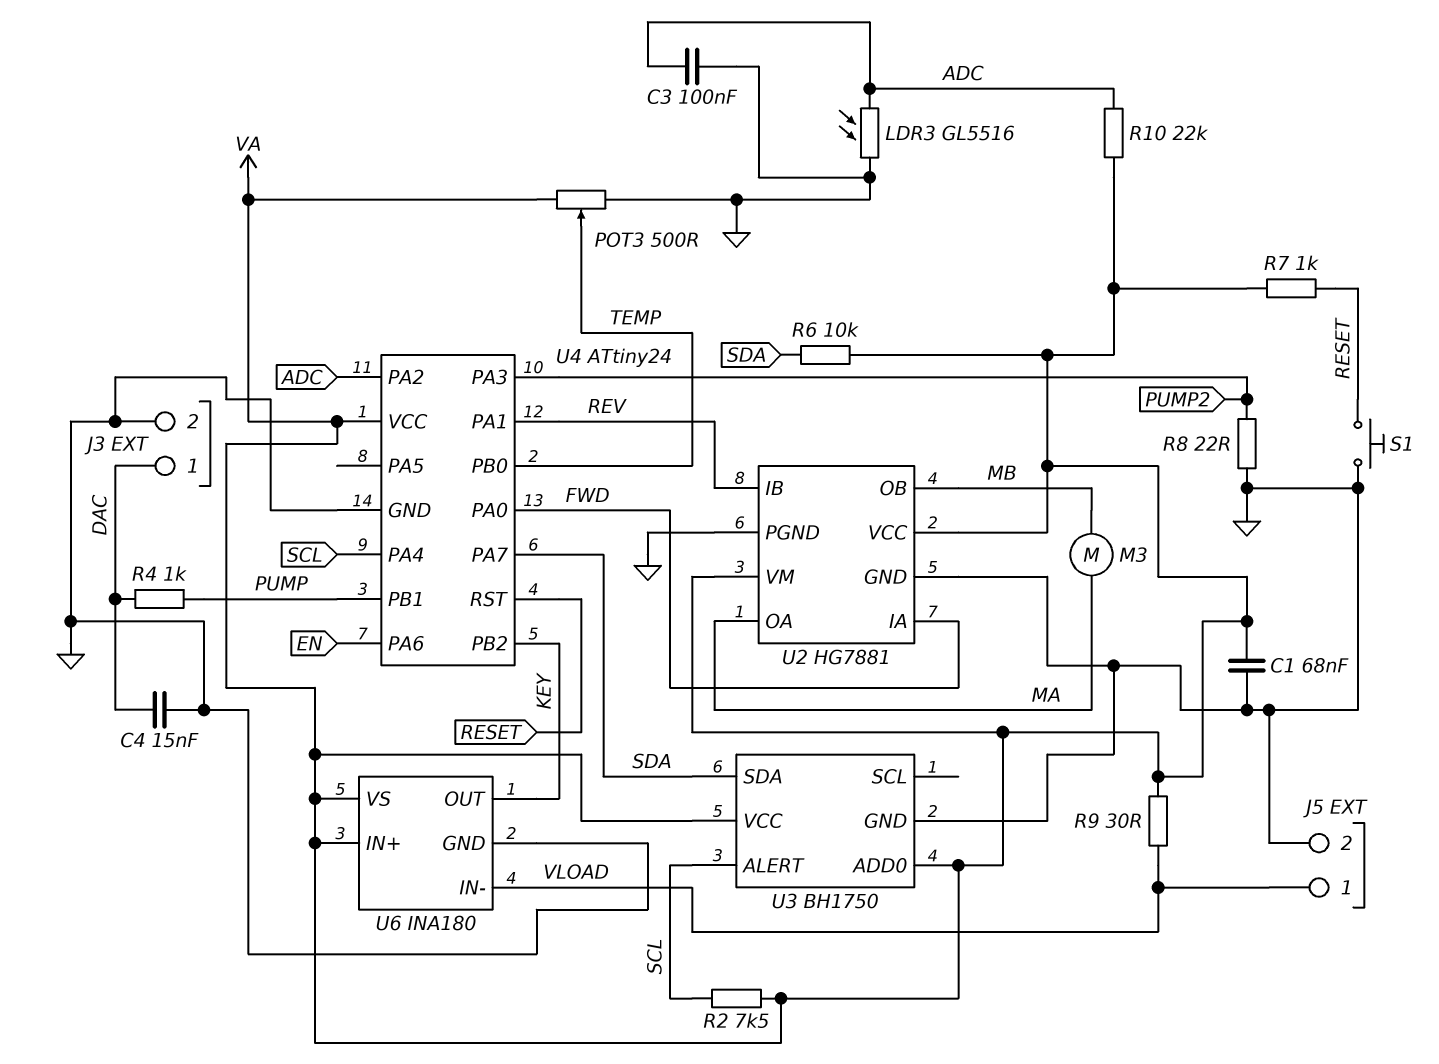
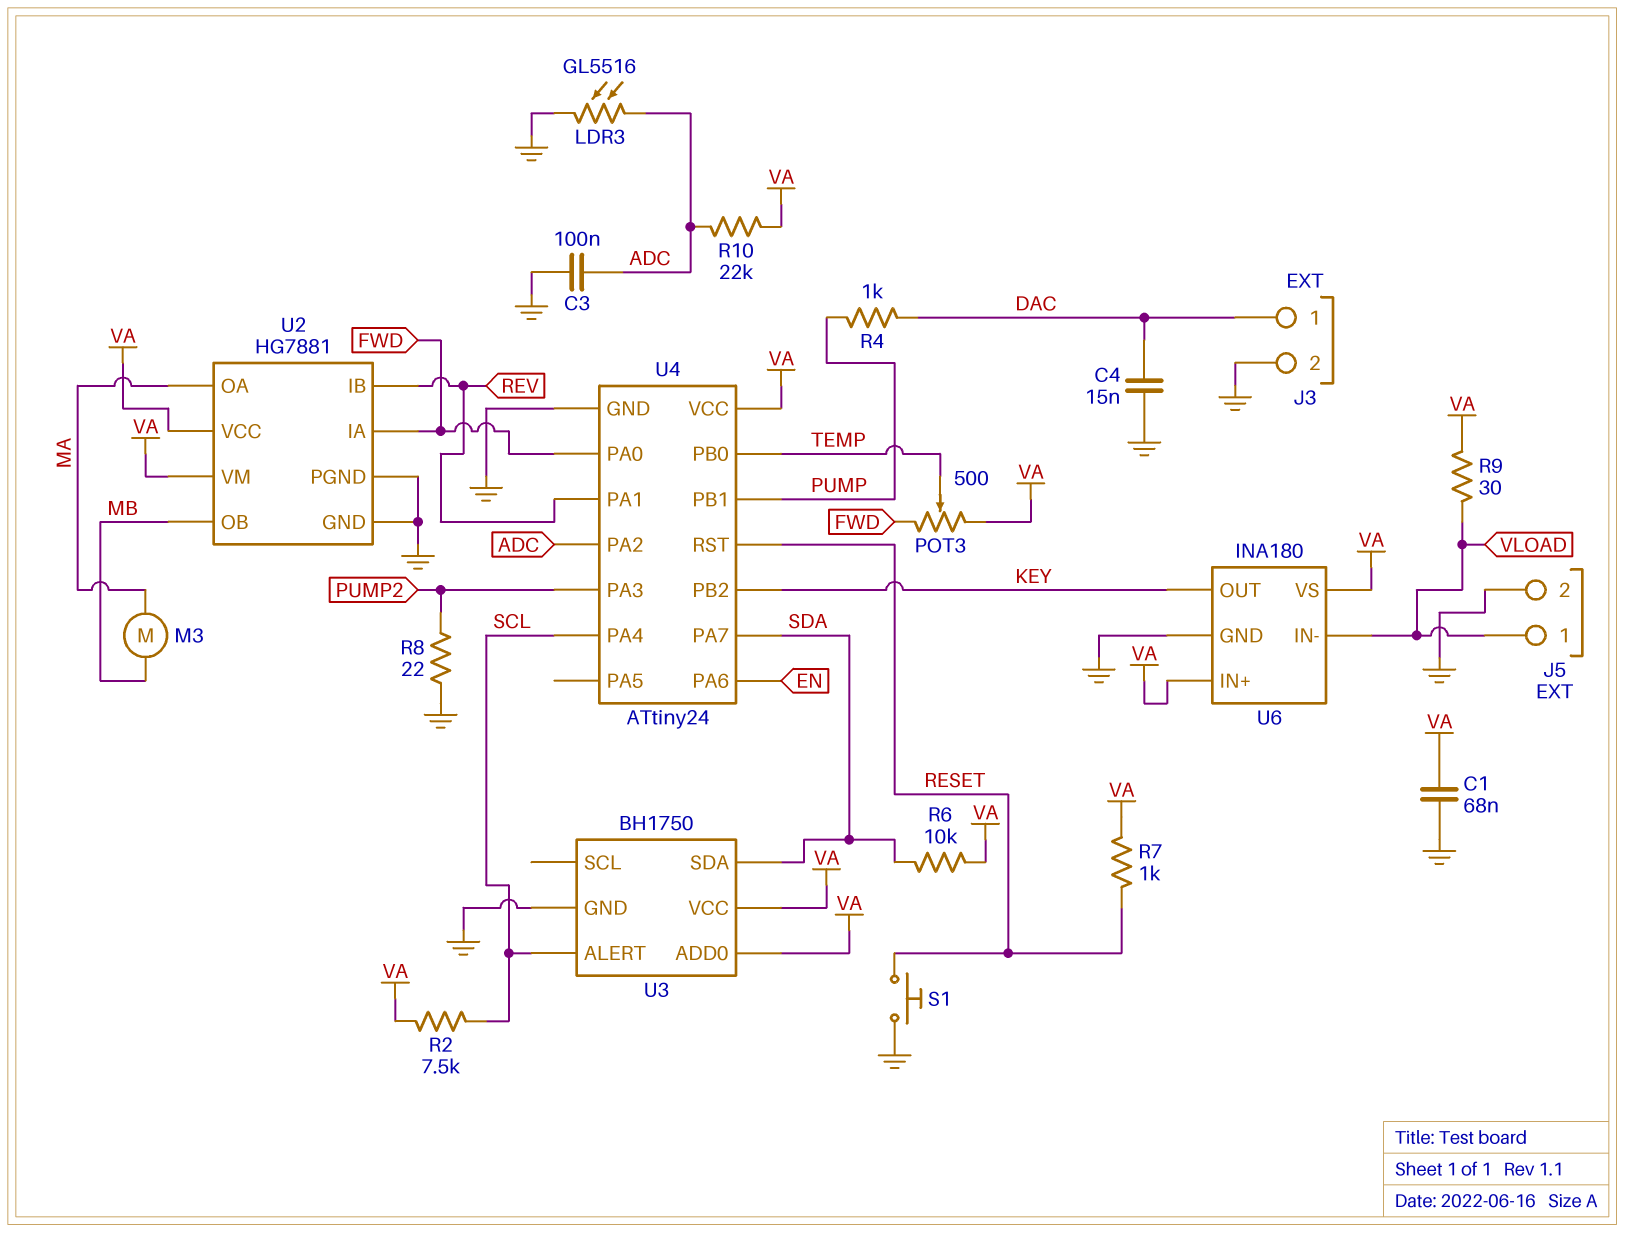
POT3: 500 (GND, VA, wiper TEMP) -> 500 (FWD, VA, wiper TEMP)

